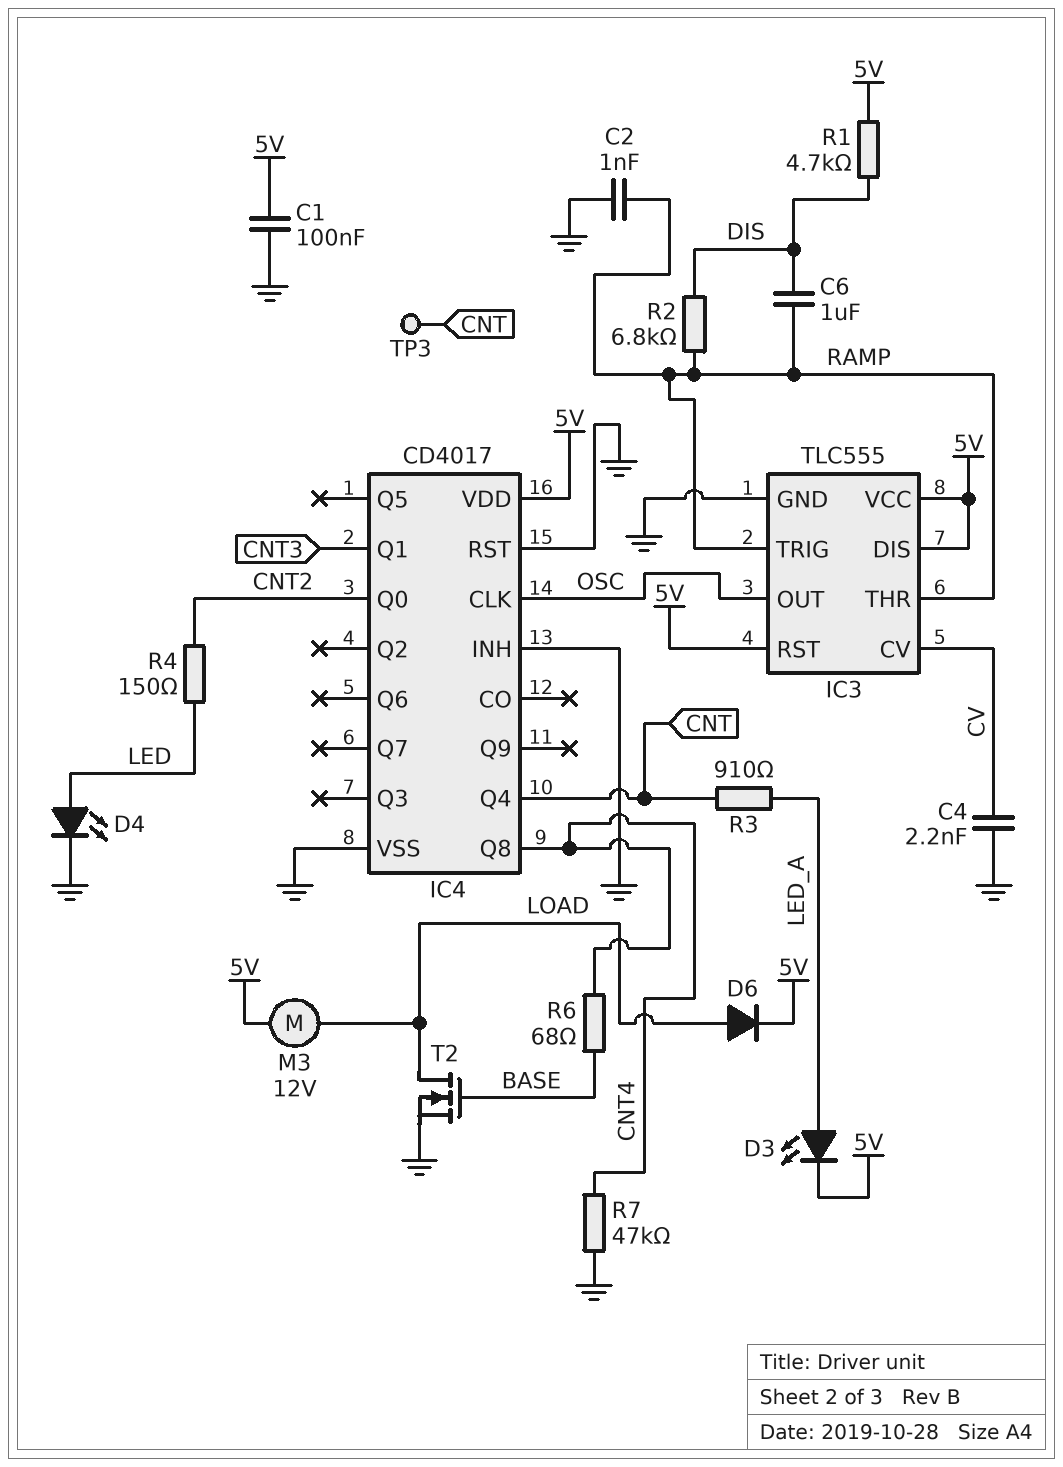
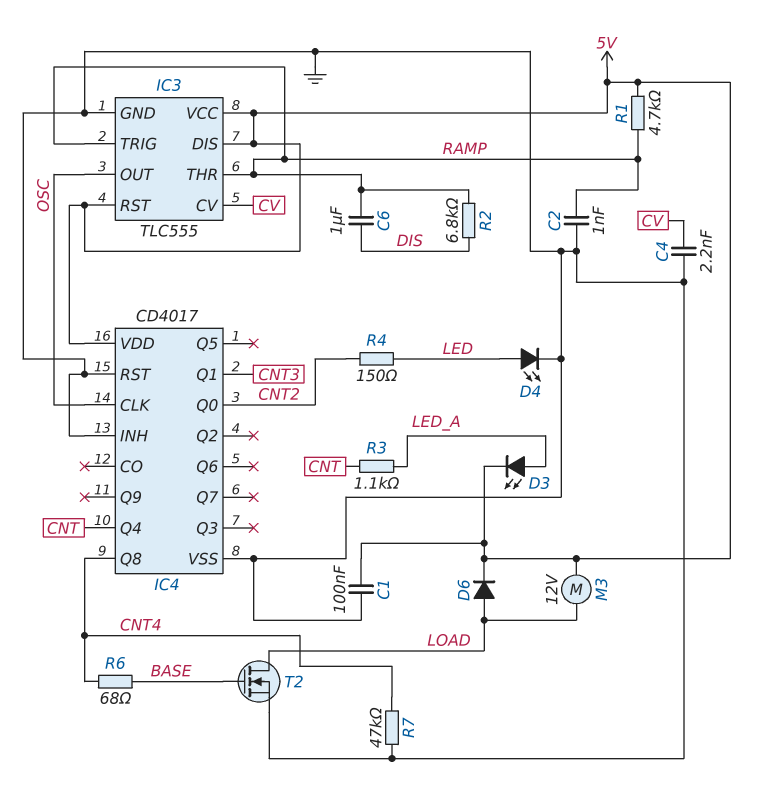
R1: 4.7k (5V, DIS) -> 4.7k (5V, RAMP)
R3: 910 (CNT, LED_A) -> 1.1k (CNT, LED_A)
TP3: test point (CNT) -> none

